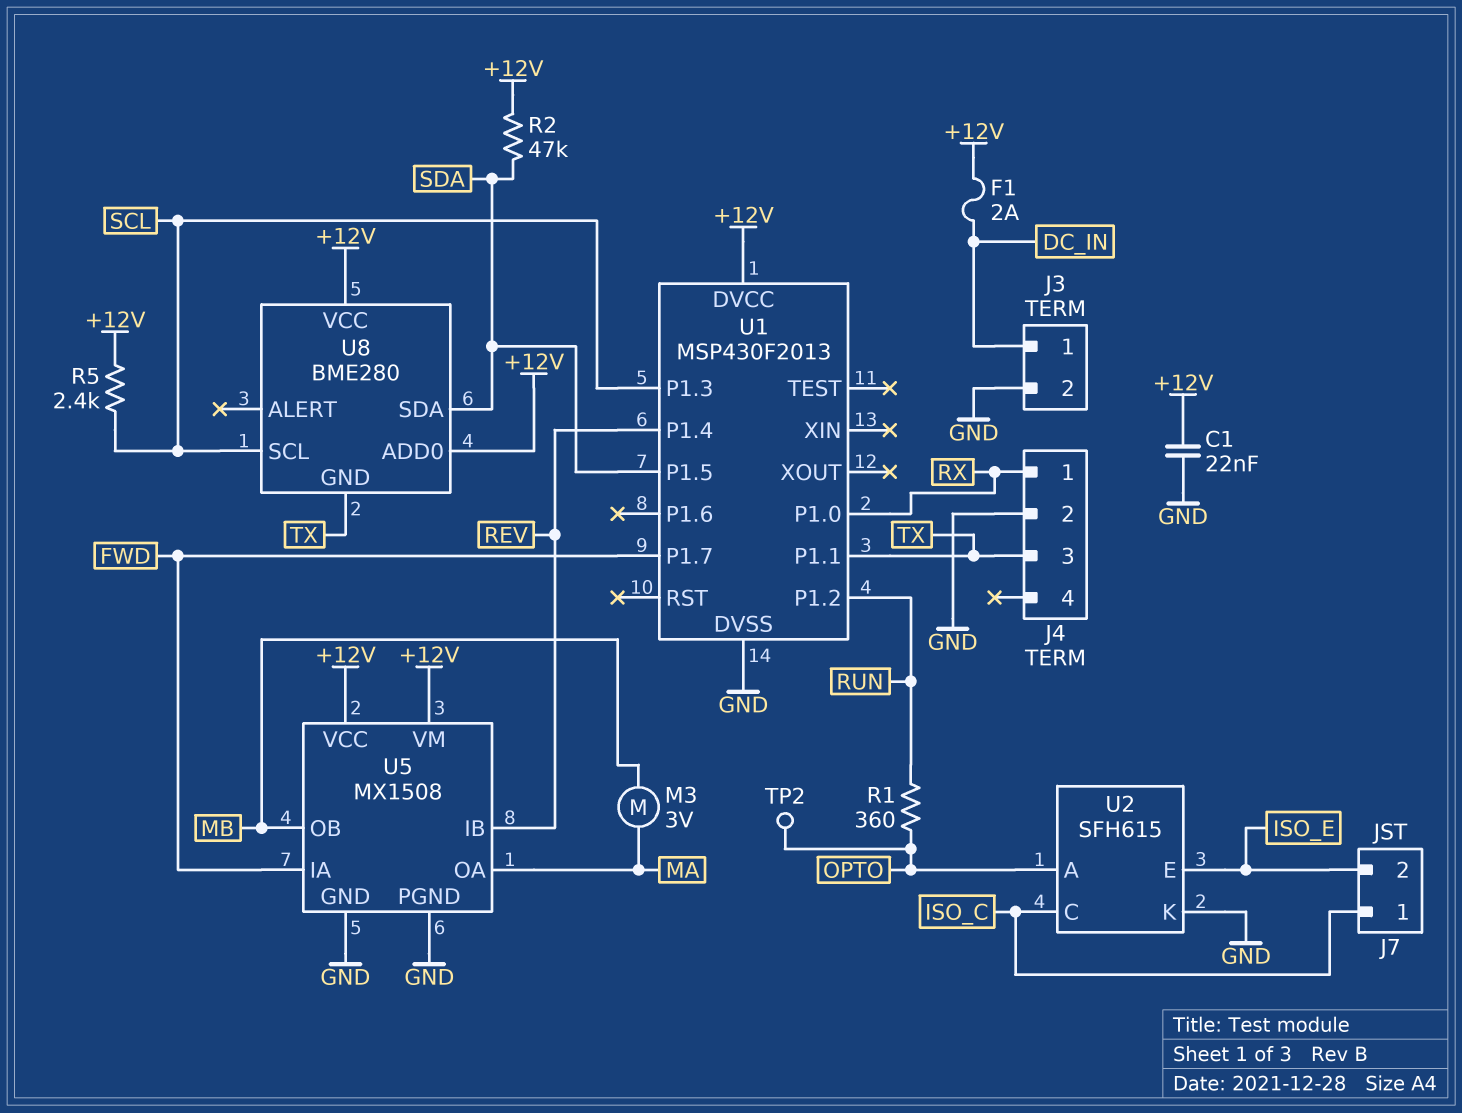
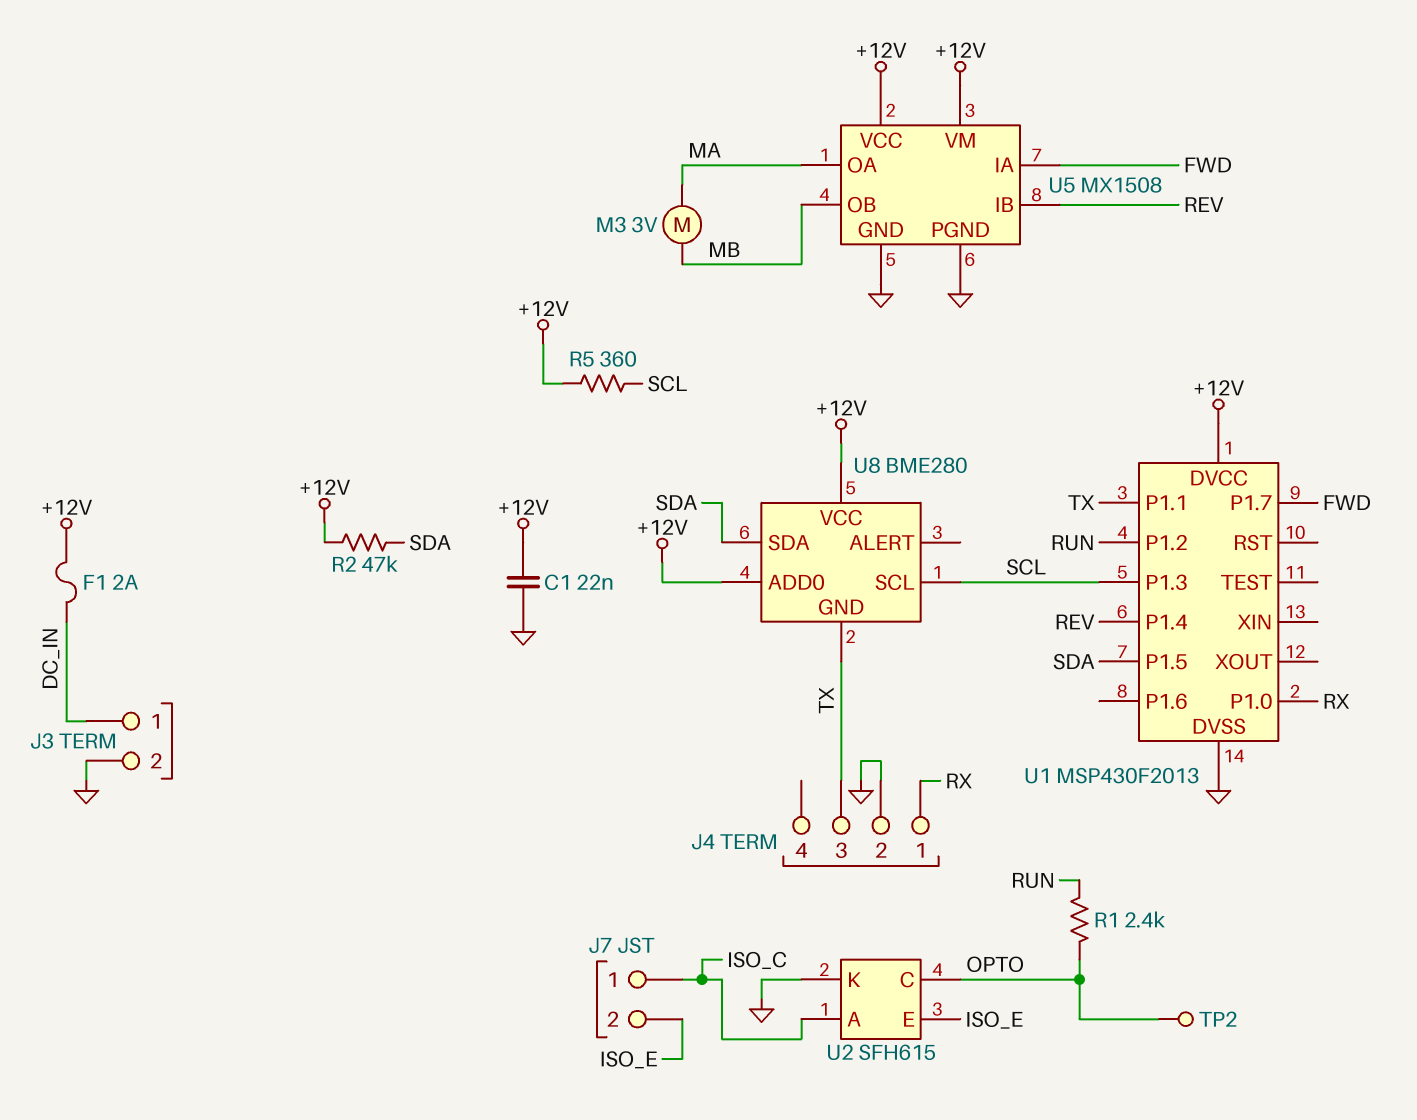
R1: 360 (OPTO, RUN) -> 2.4k (OPTO, RUN)
R5: 2.4k (+12V, SCL) -> 360 (+12V, SCL)
U2 pin A: OPTO -> ISO_C
U2 pin C: ISO_C -> OPTO

